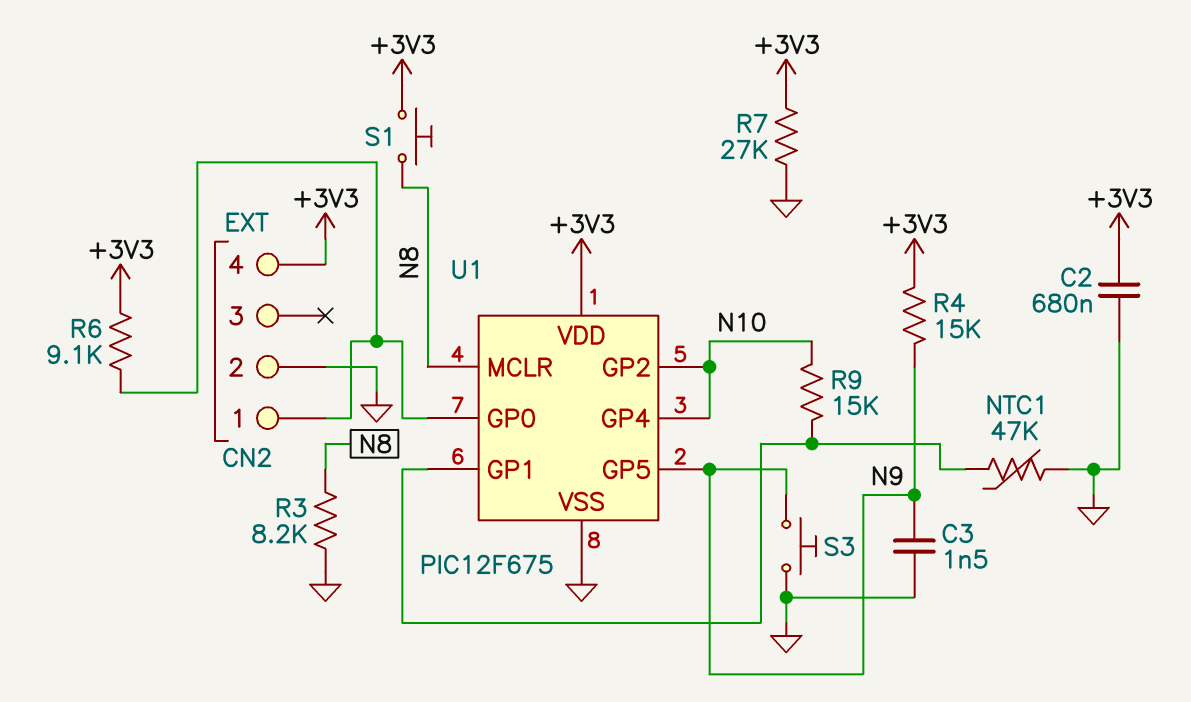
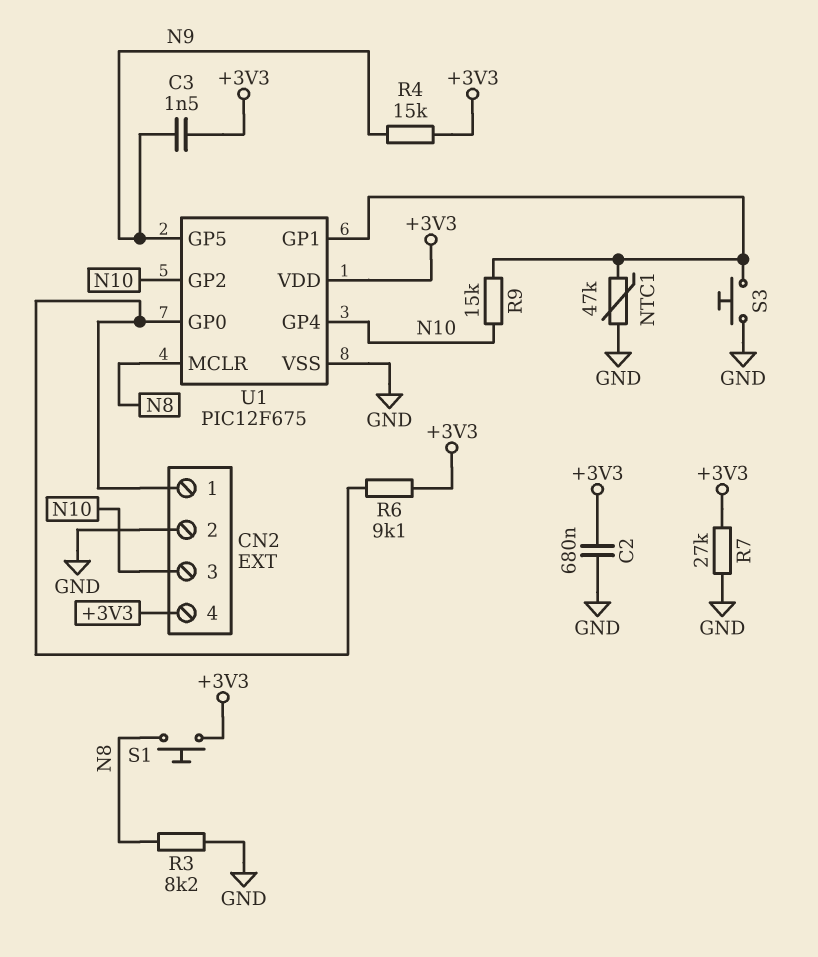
C3: 1.5nF (GND, N9) -> 1.5nF (+3V3, N9)
CN2 pin 3: none -> N10
S3: button (GND, N9) -> button (GND, U1/GP1)

